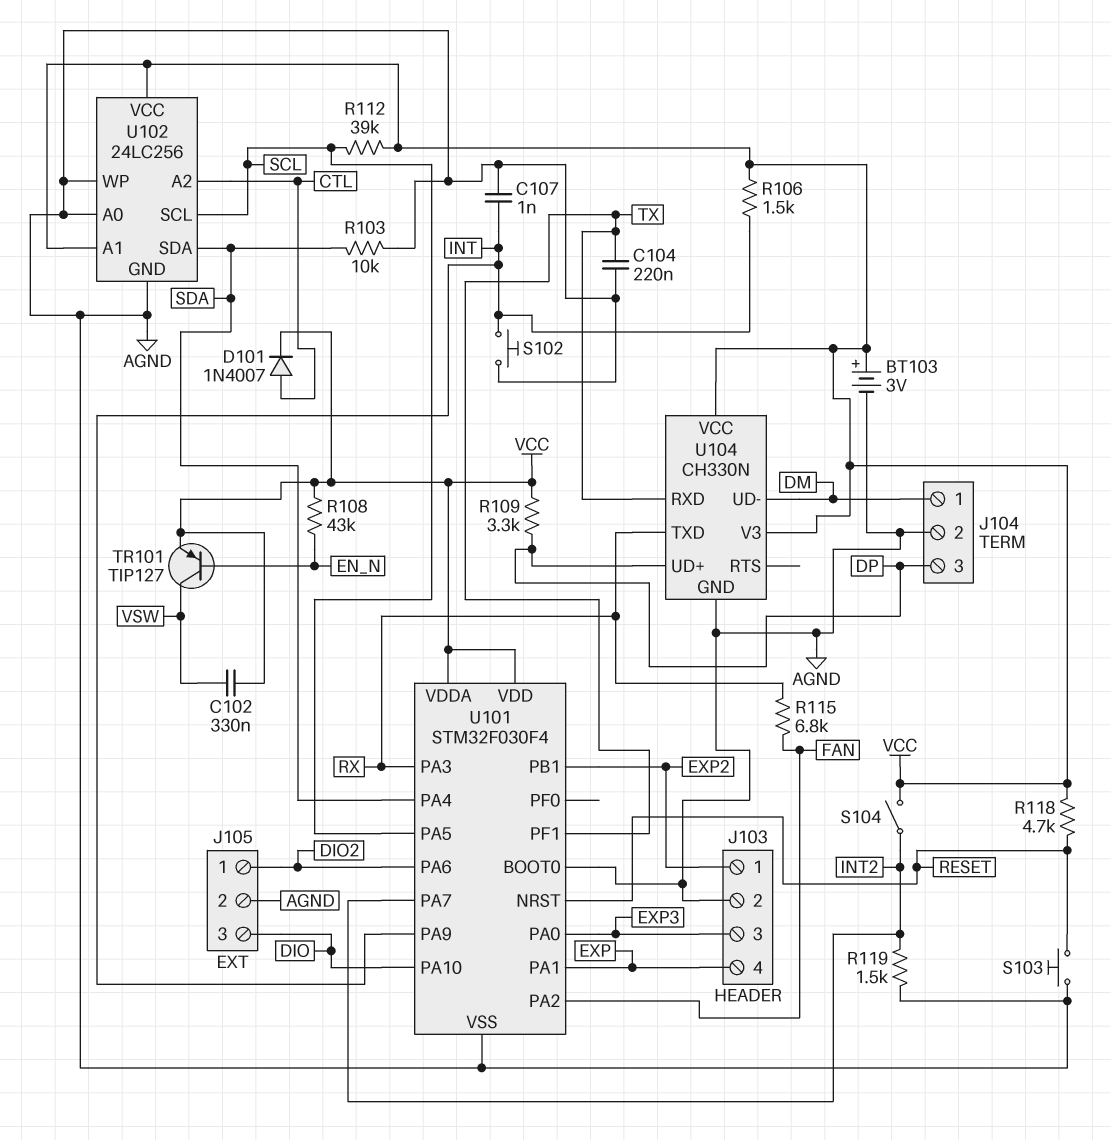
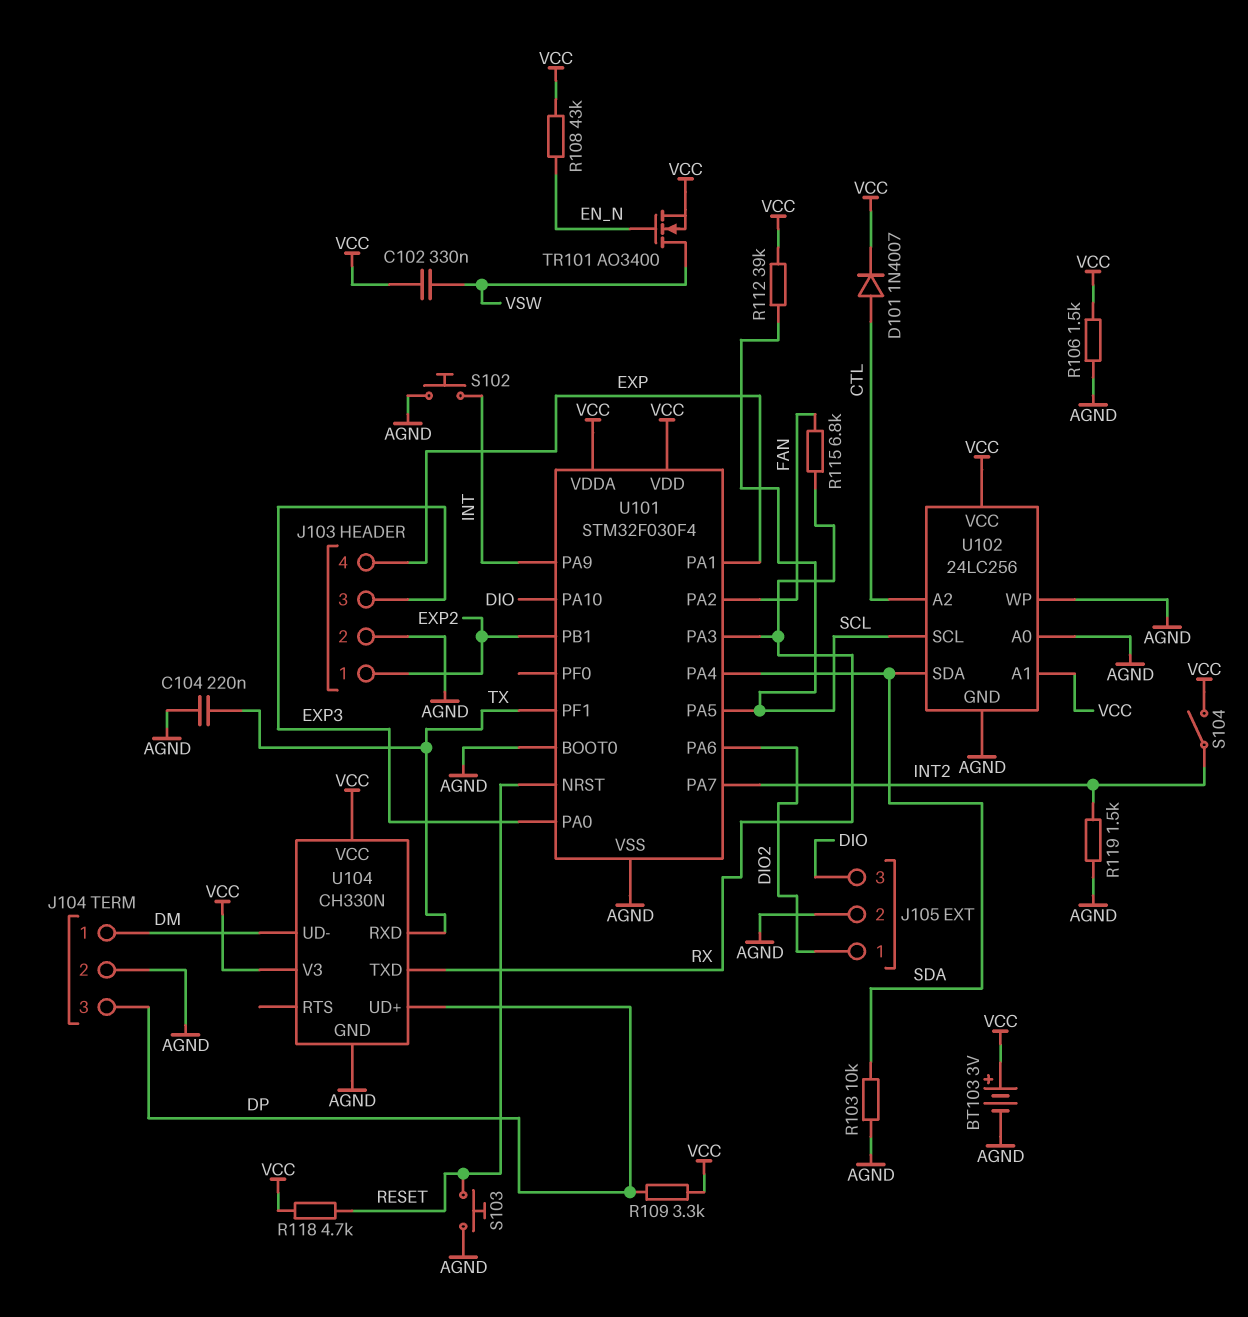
C107: 1nF (AGND, INT) -> none
R106: 1.5k (INT, VCC) -> 1.5k (AGND, VCC)
TR101: PNP TIP127 (B EN_N, C VSW, E VCC) -> NMOS AO3400 (G EN_N, D VSW, S VCC)

